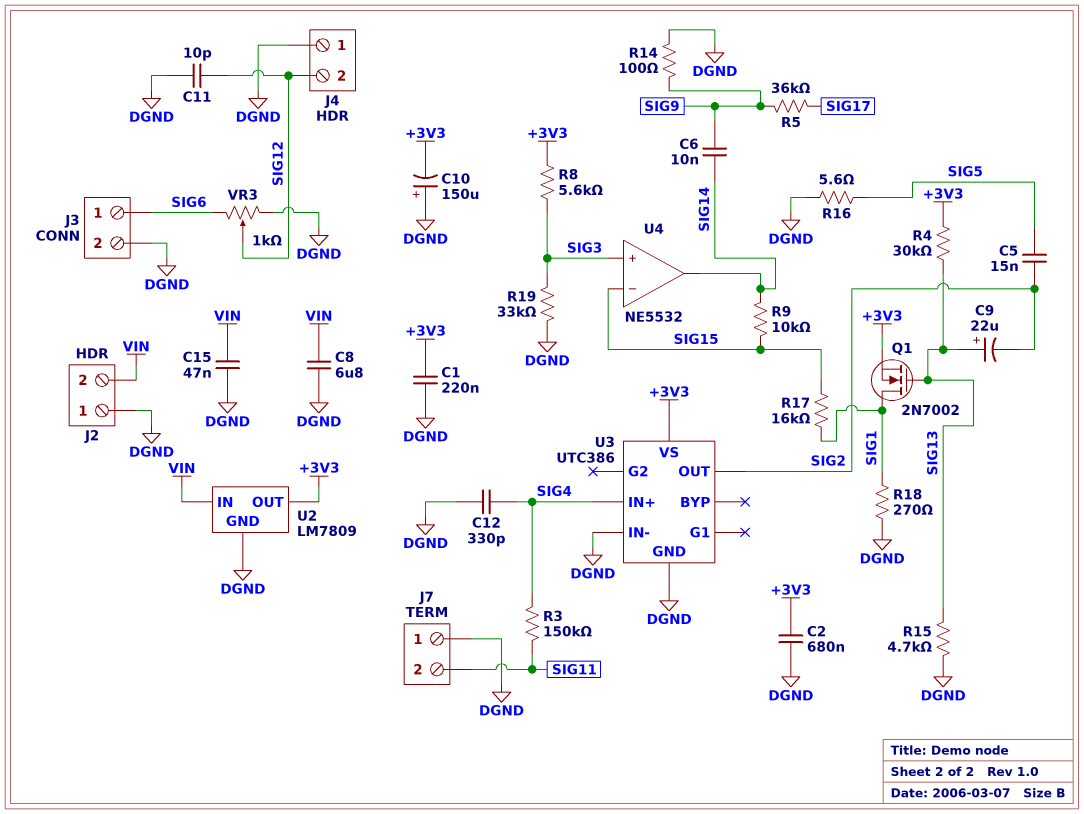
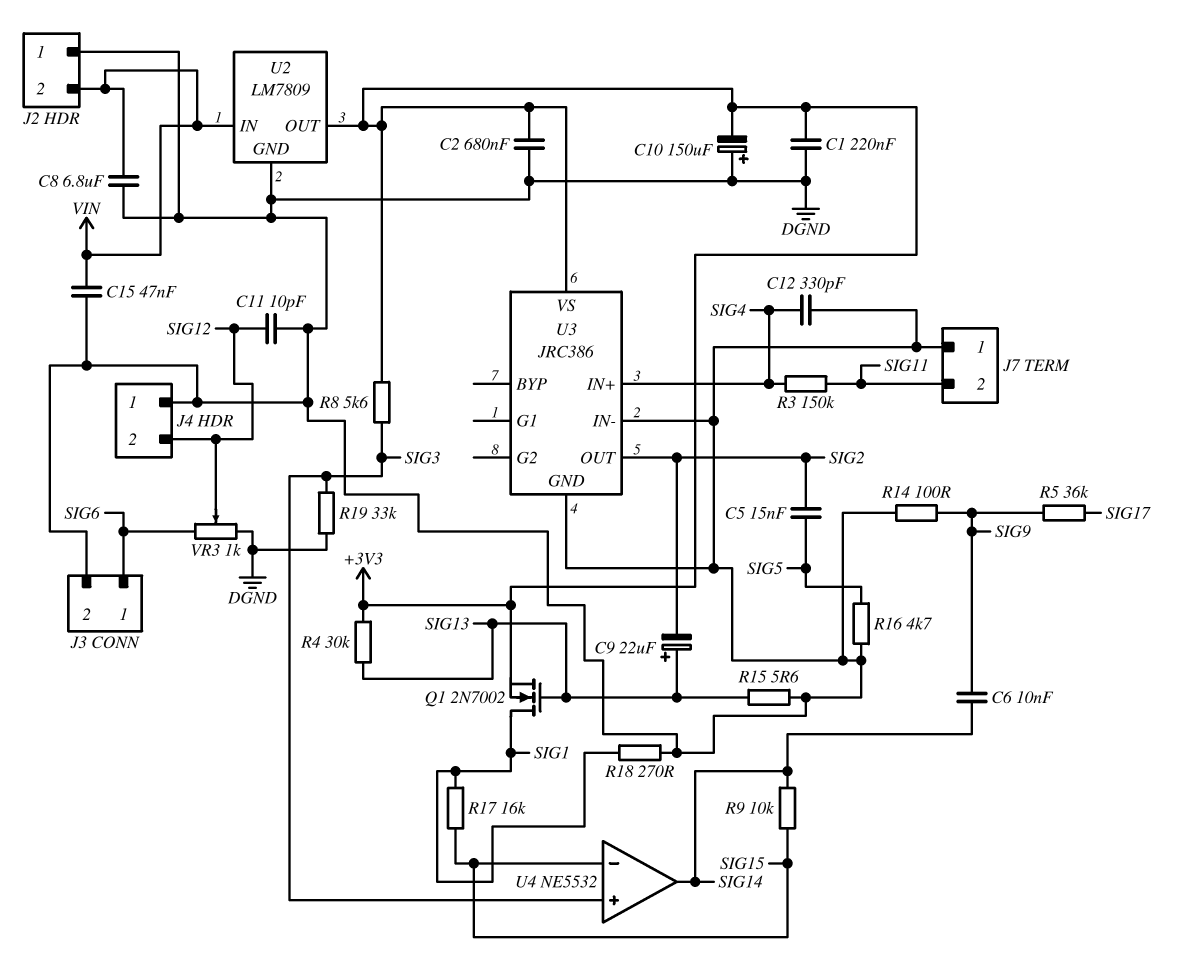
R15: 4.7k (DGND, SIG13) -> 5.6 (DGND, SIG13)
R16: 5.6 (DGND, SIG5) -> 4.7k (DGND, SIG5)
U3: UTC386 -> JRC386

